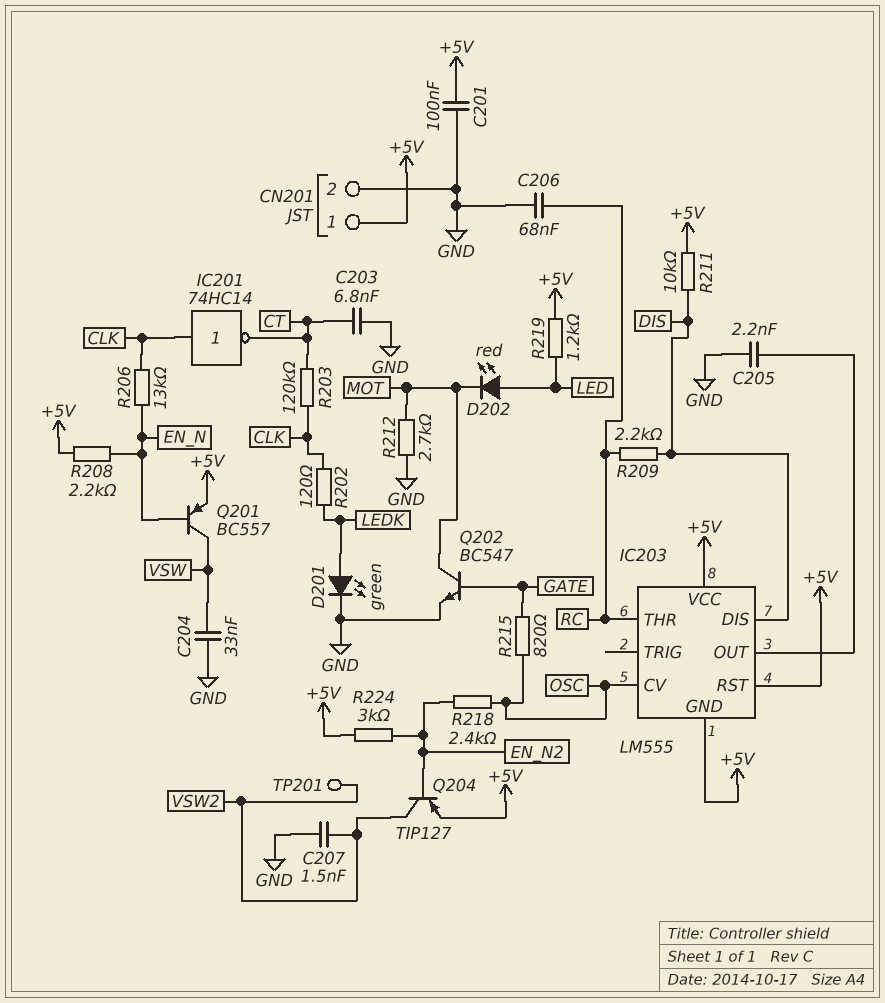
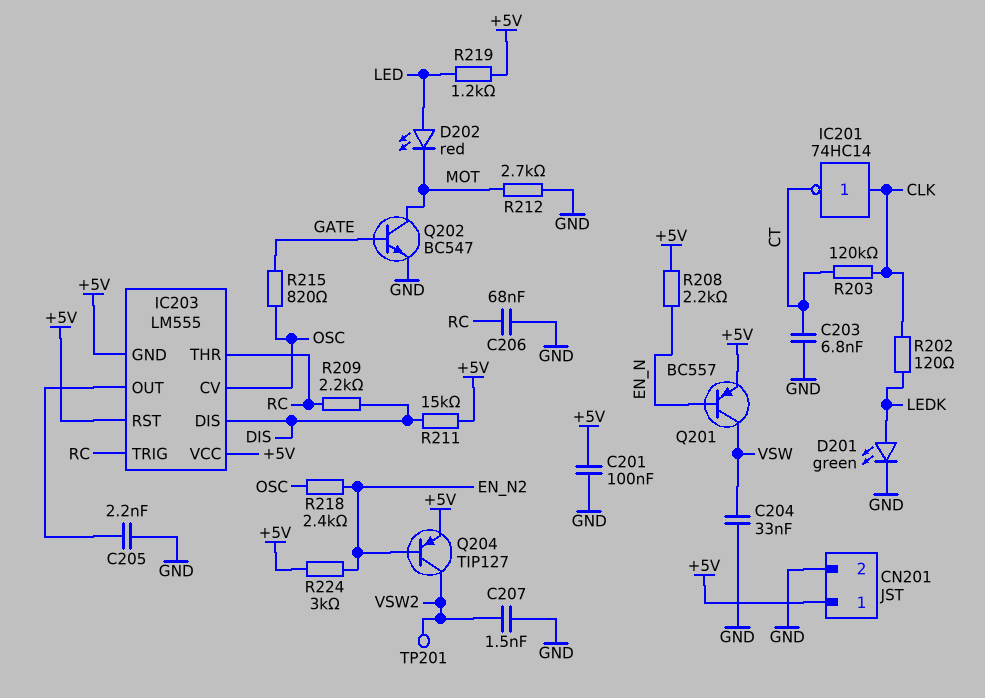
IC203 pin TRIG: none -> RC
R206: 13k (CLK, EN_N) -> none
R211: 10k (+5V, DIS) -> 15k (+5V, DIS)

